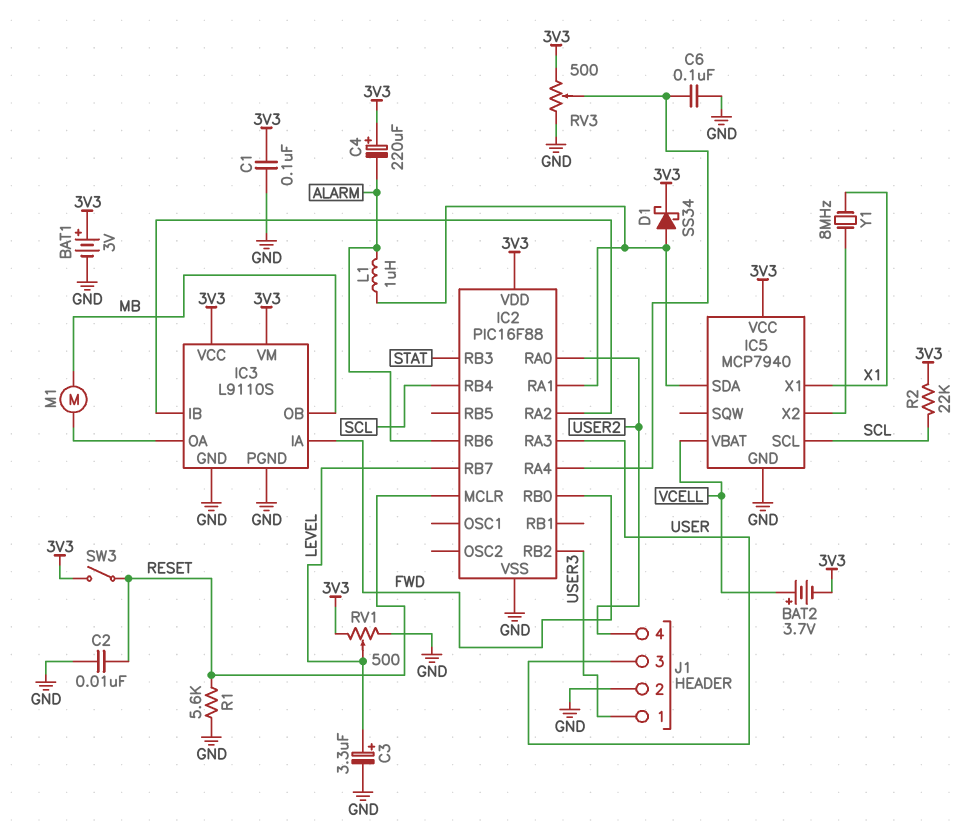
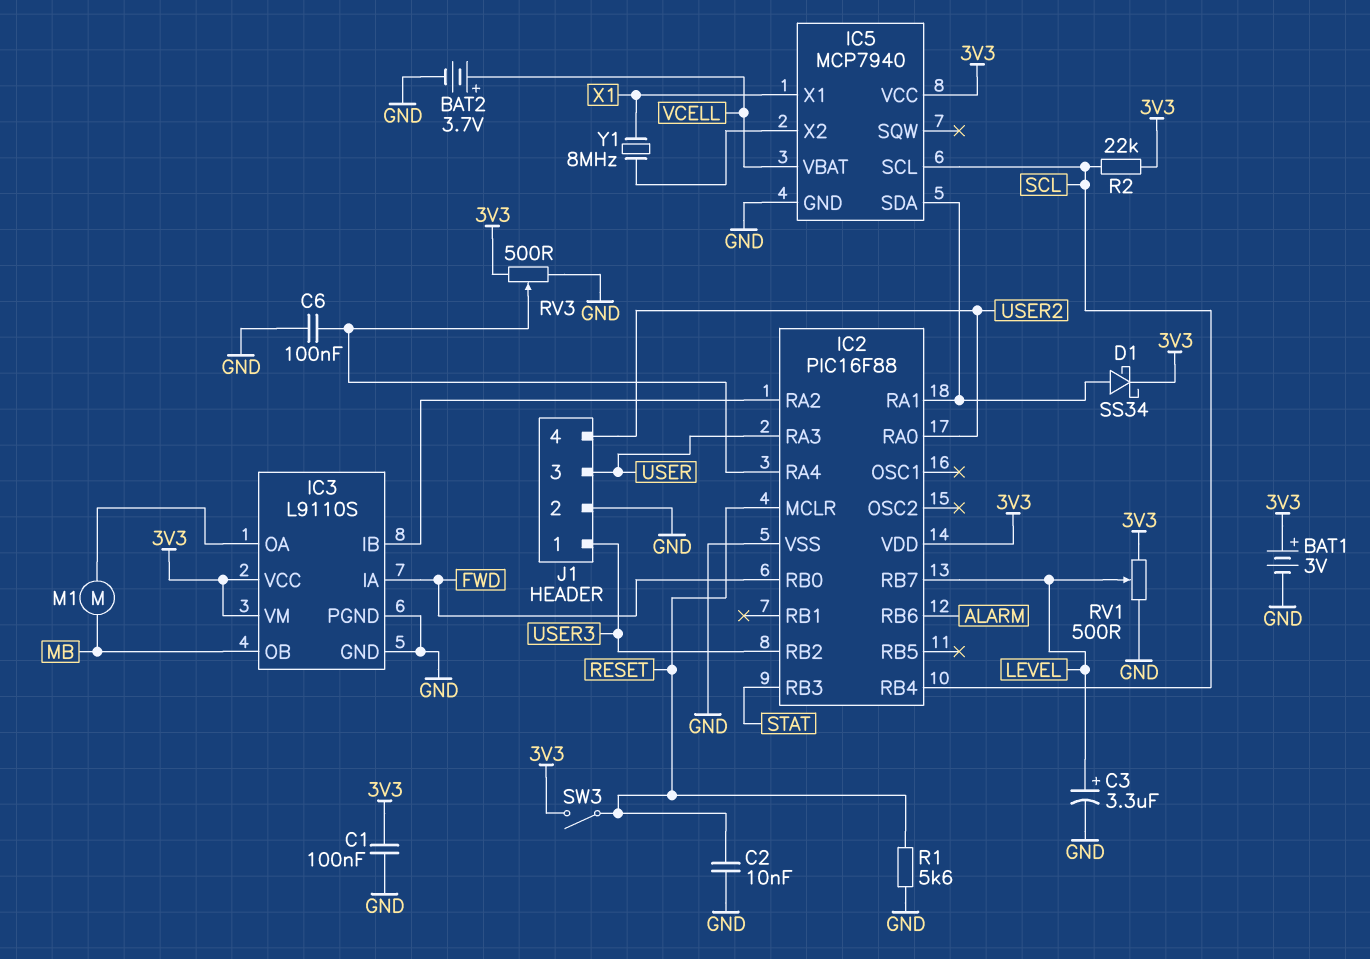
BAT2: 3.7V (plus VCELL, minus 3V3) -> 3.7V (plus VCELL, minus GND)
C4: 220uF (plus 3V3, minus ALARM) -> none
L1: 1uH (ALARM, IC2/RA1) -> none

